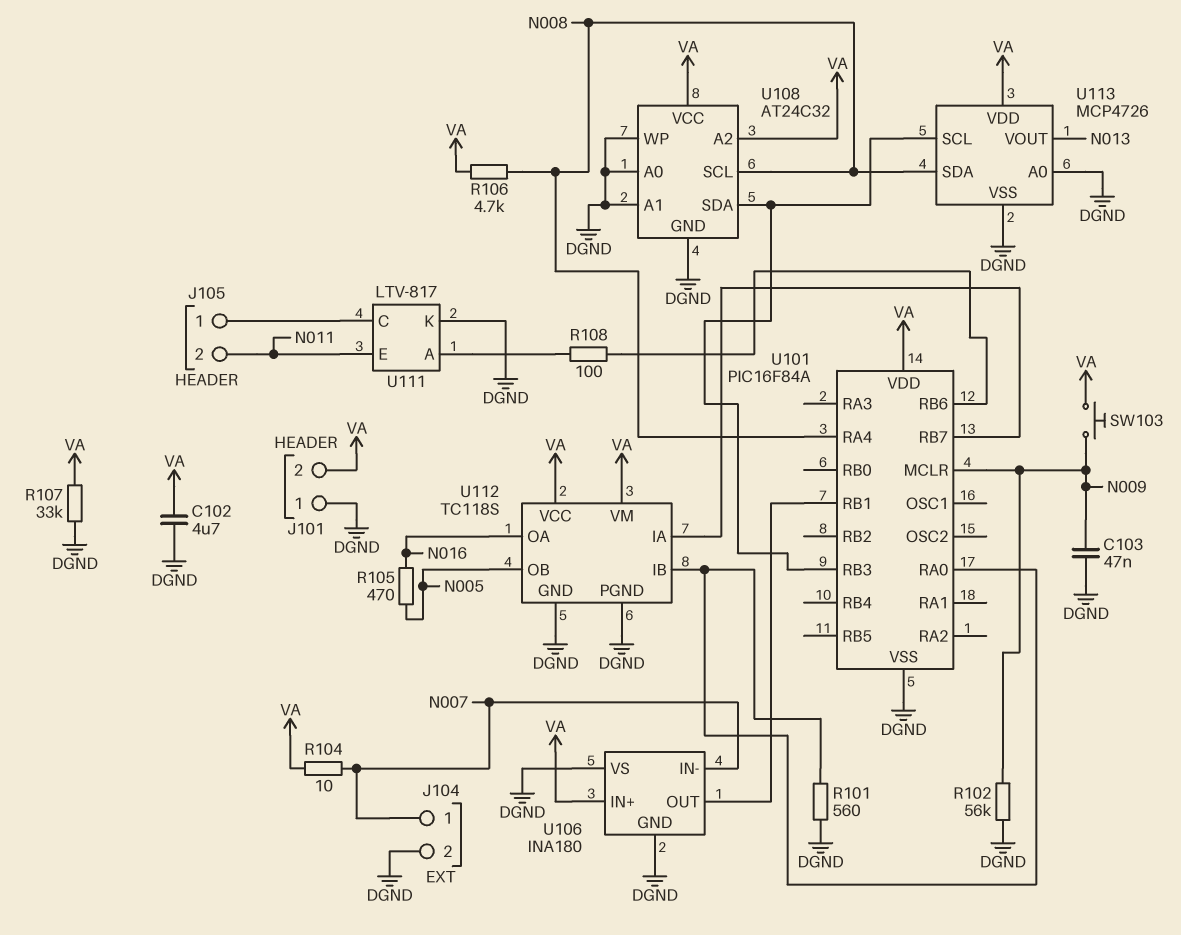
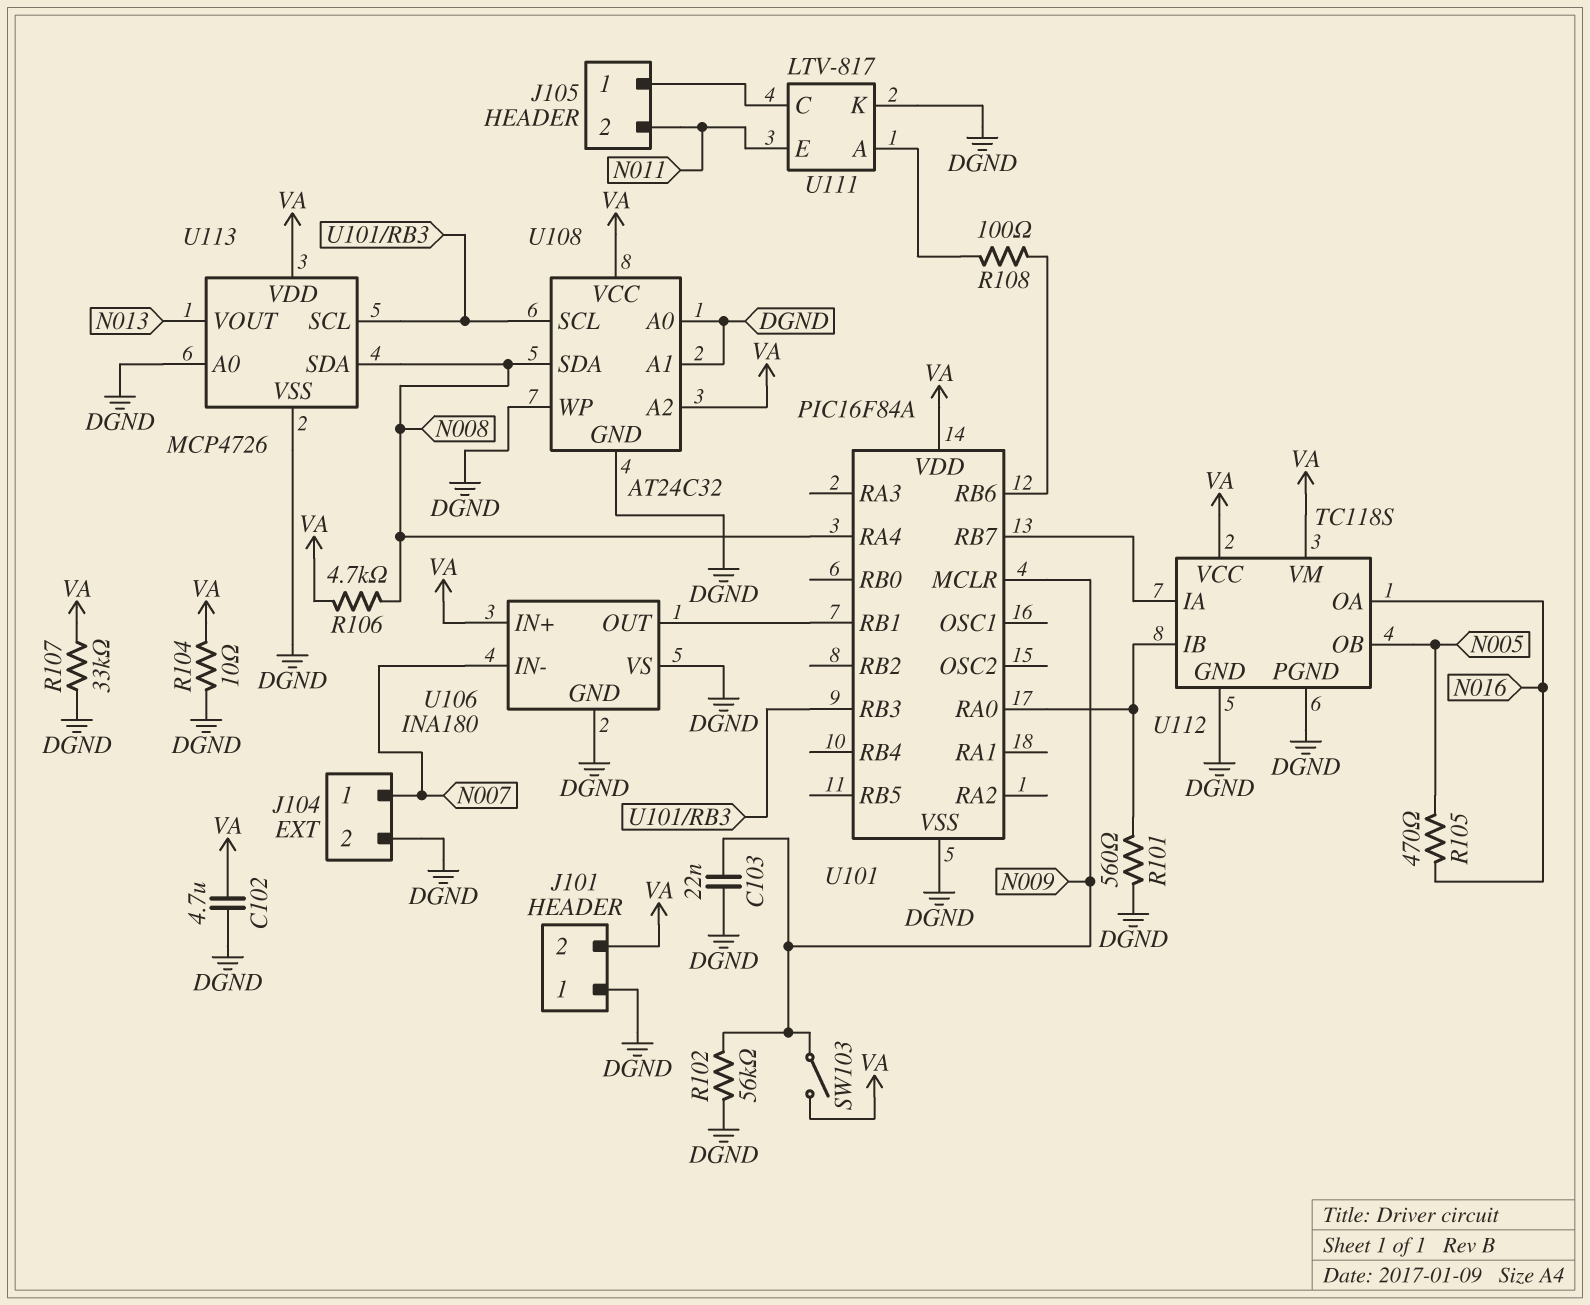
C103: 47nF (DGND, N009) -> 22nF (DGND, N009)
R104: 10 (N007, VA) -> 10 (DGND, VA)
SW103: button (N009, VA) -> switch (N009, VA)
U108 pin SCL: N008 -> U101/RB3
U108 pin SDA: U101/RB3 -> N008

